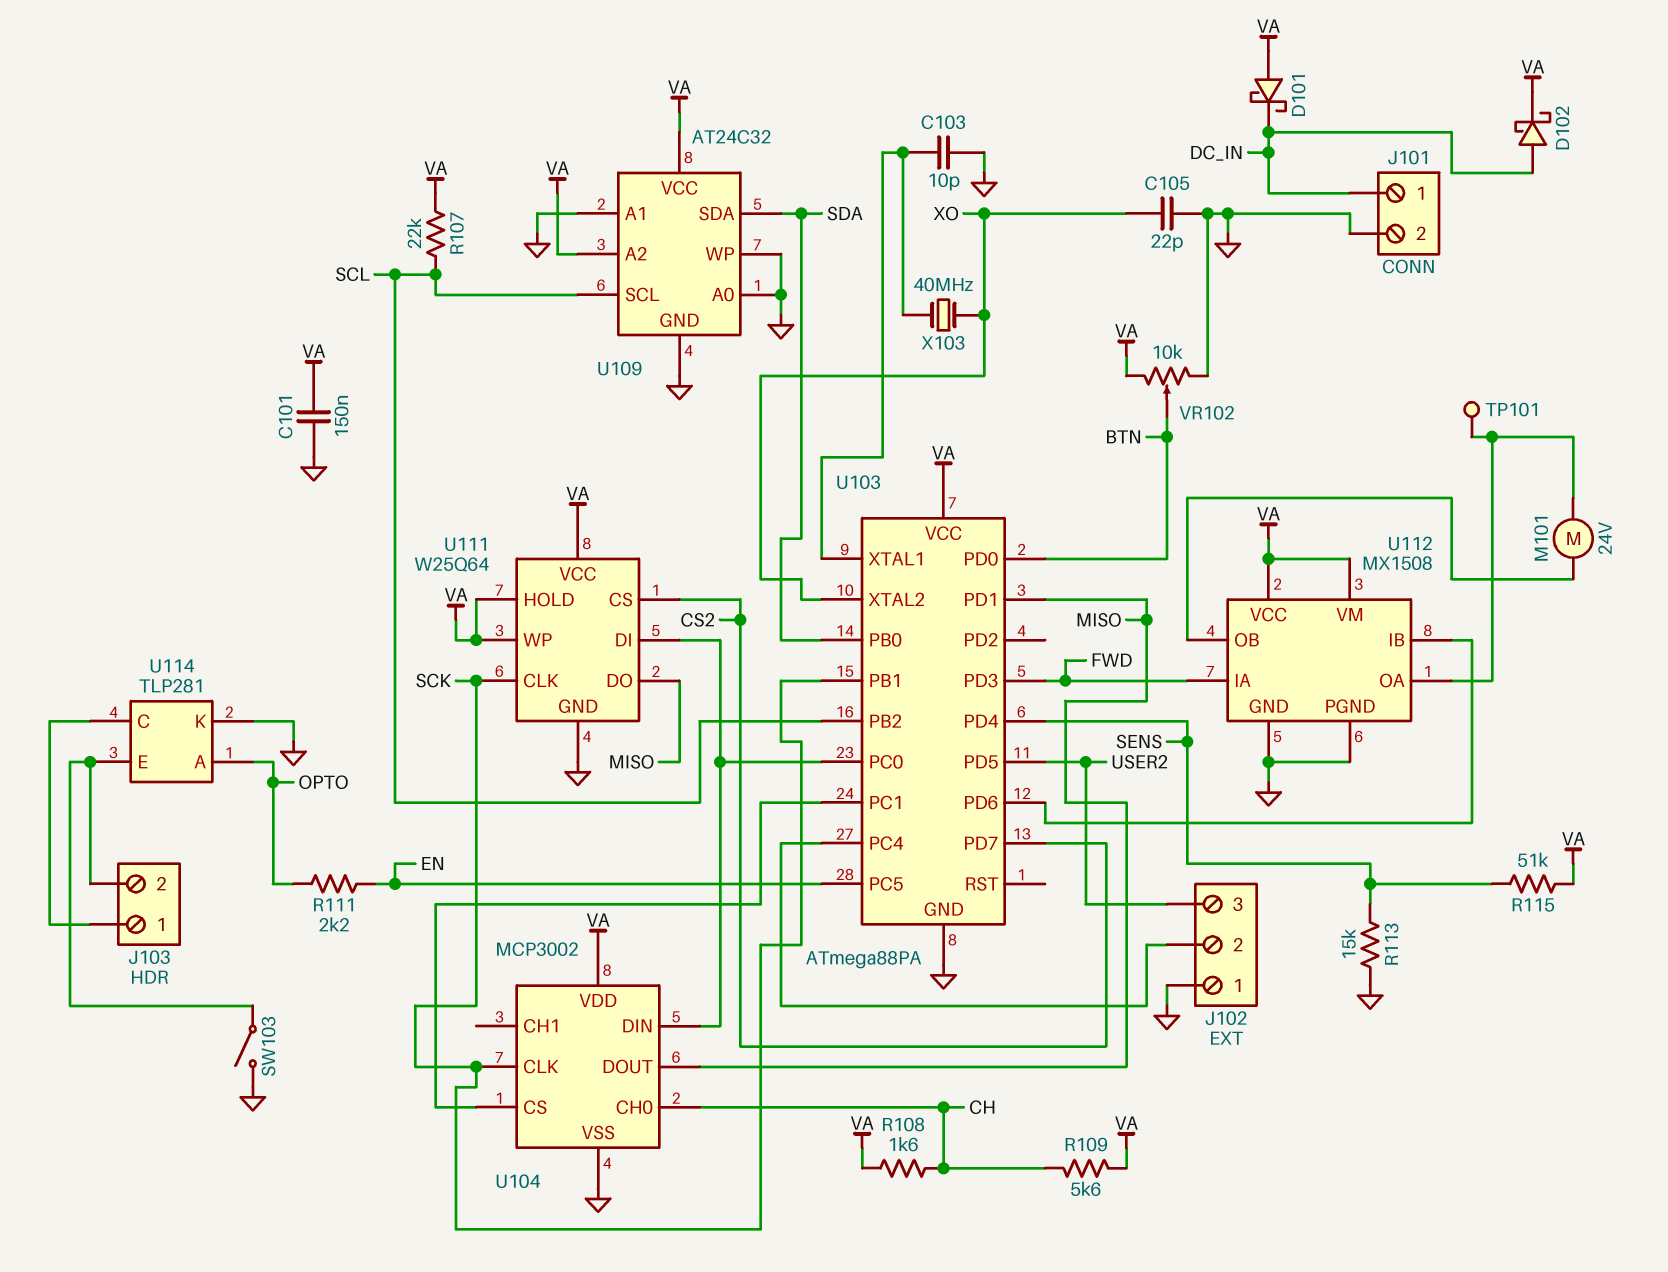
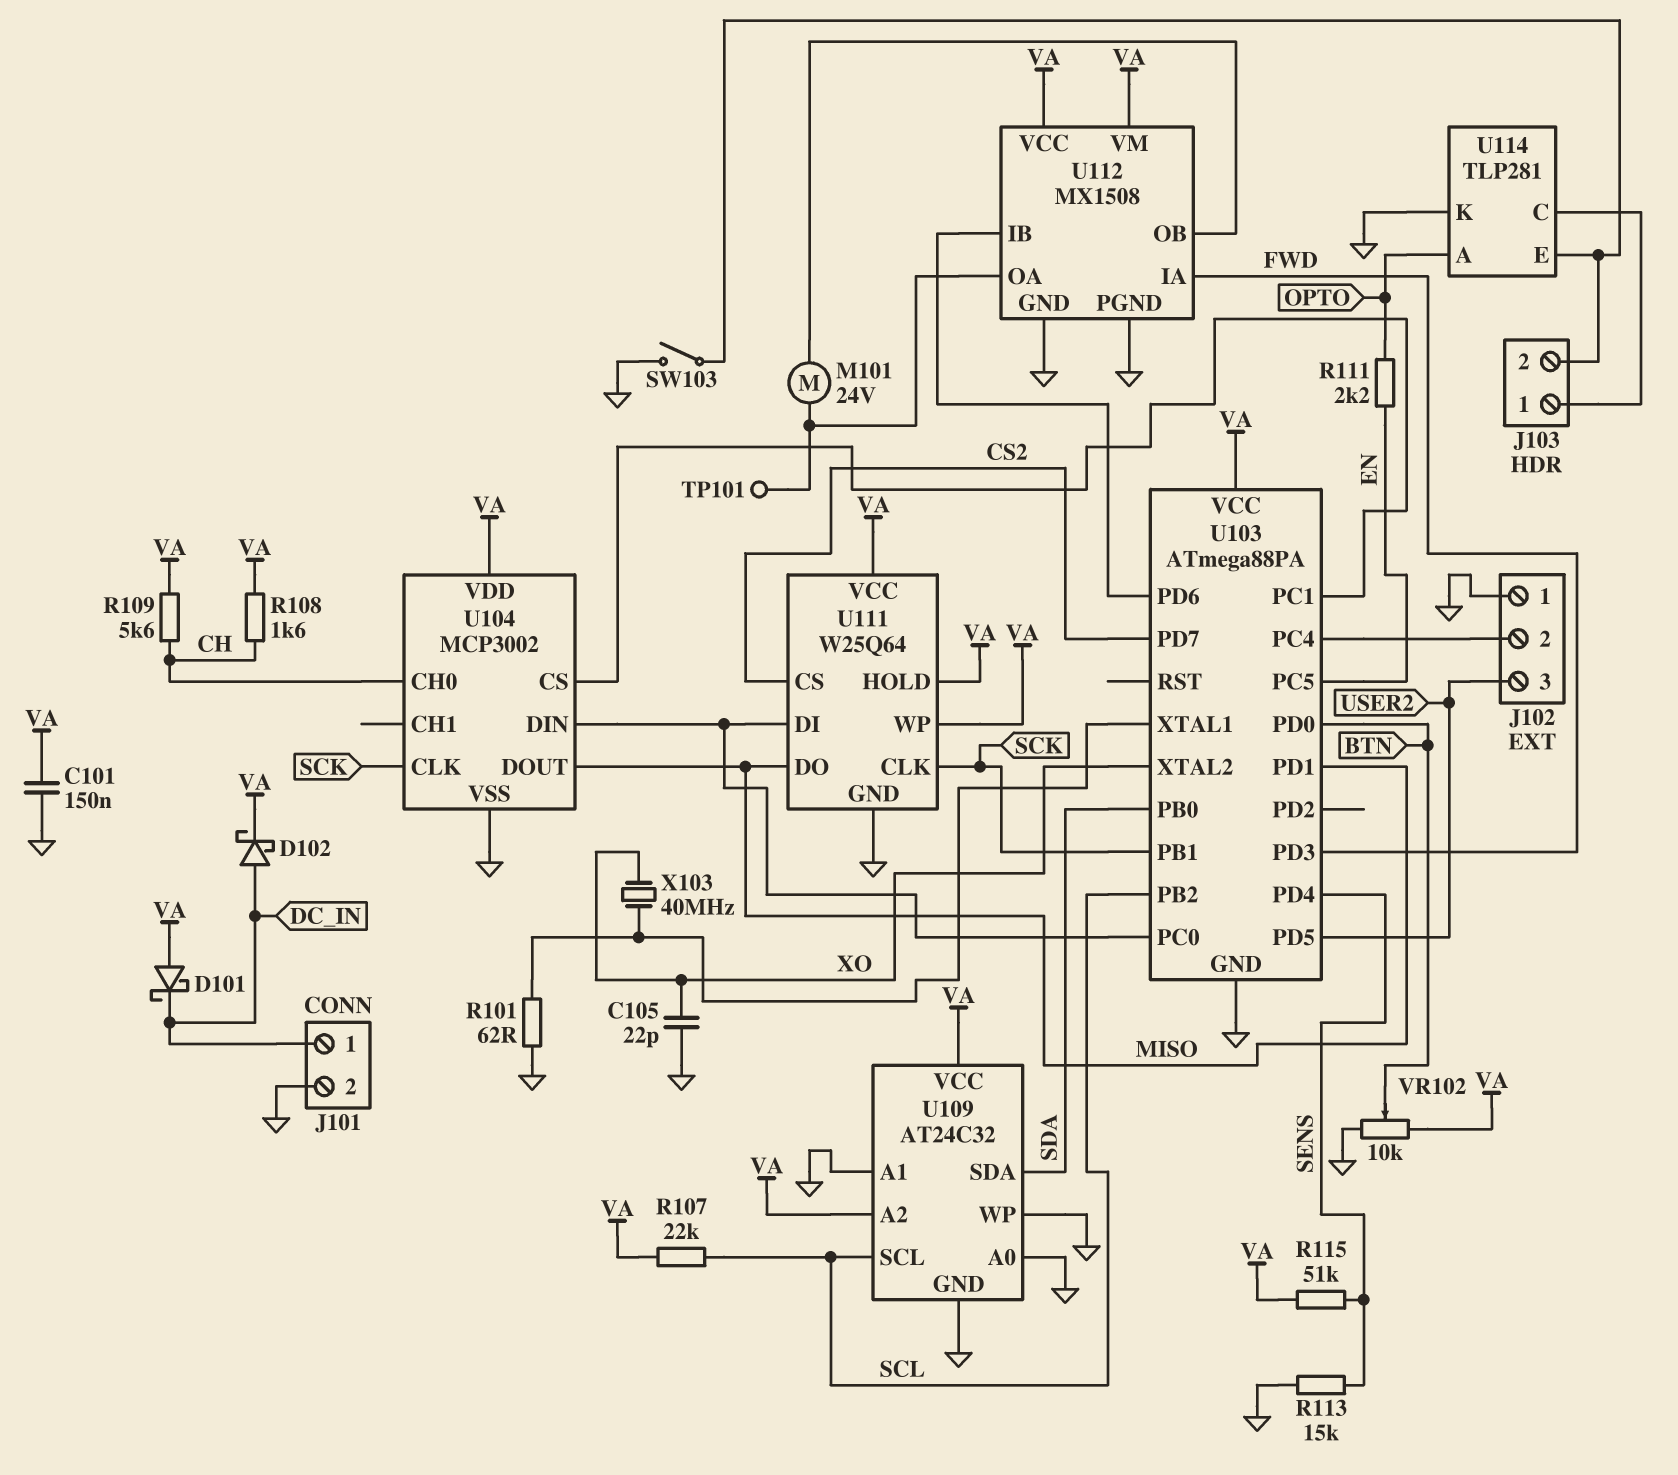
C103: 10pF (GND, U103/XTAL1) -> none
R101: none -> 62 (GND, U103/XTAL1)

